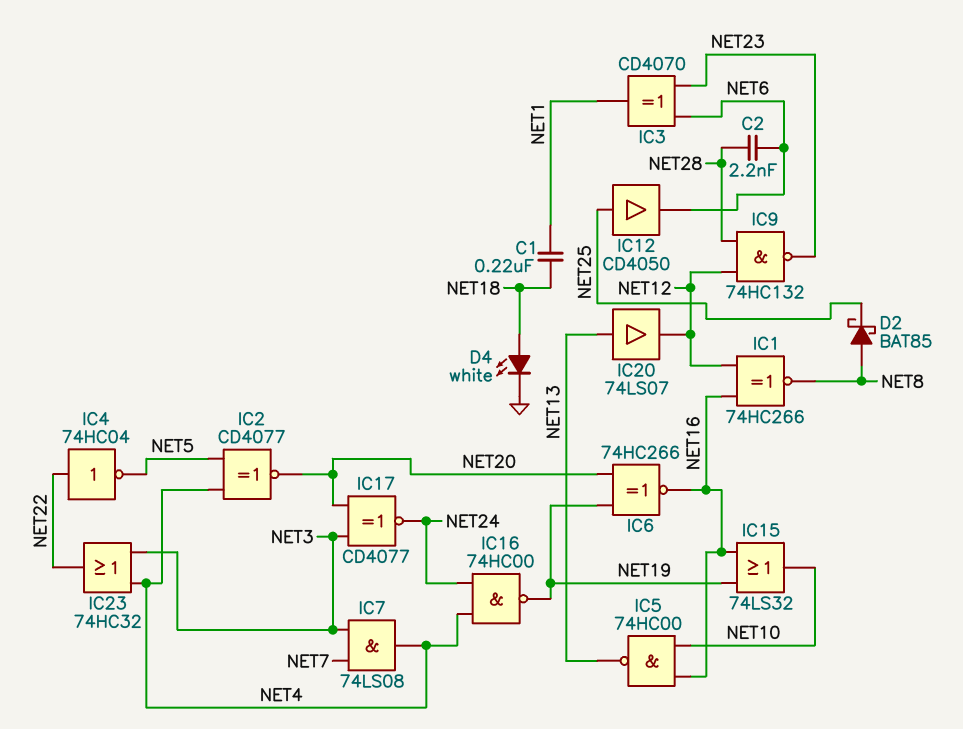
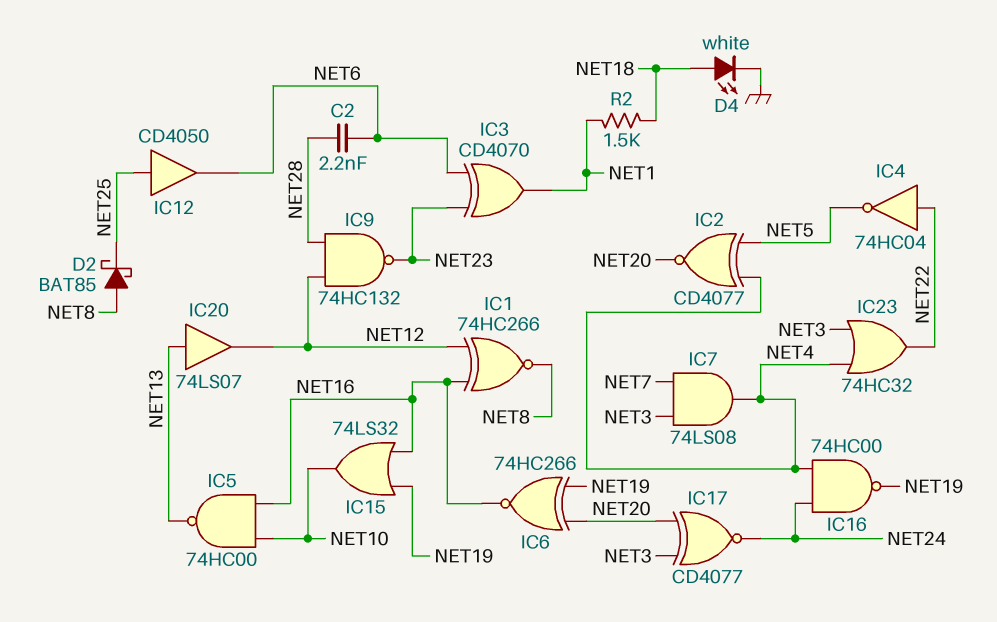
C1: 220nF (NET1, NET18) -> none
R2: none -> 1.5k (NET1, NET18)

